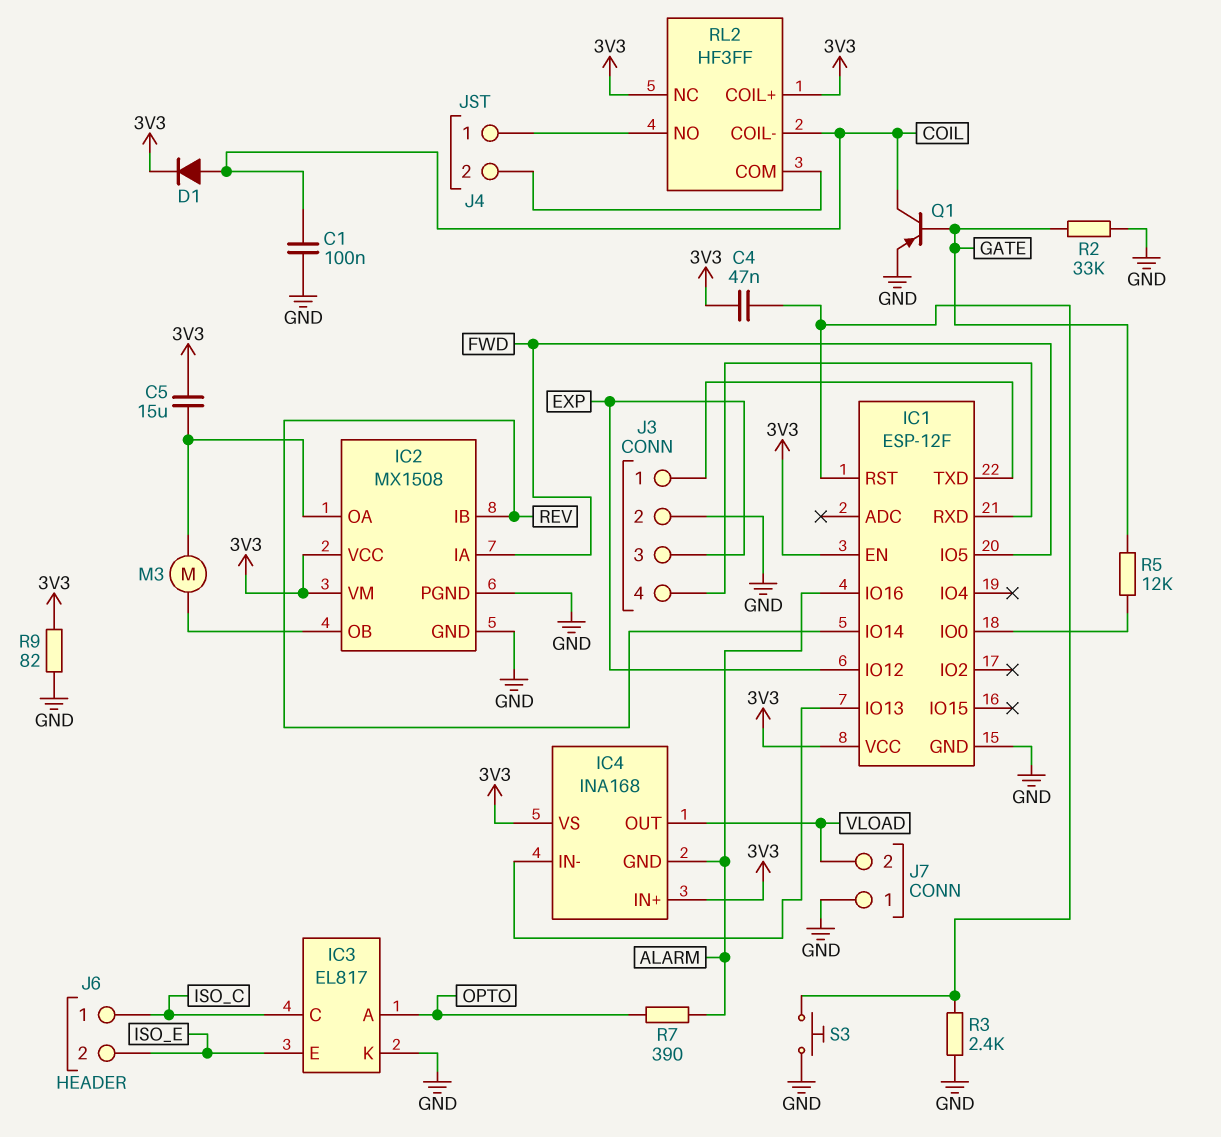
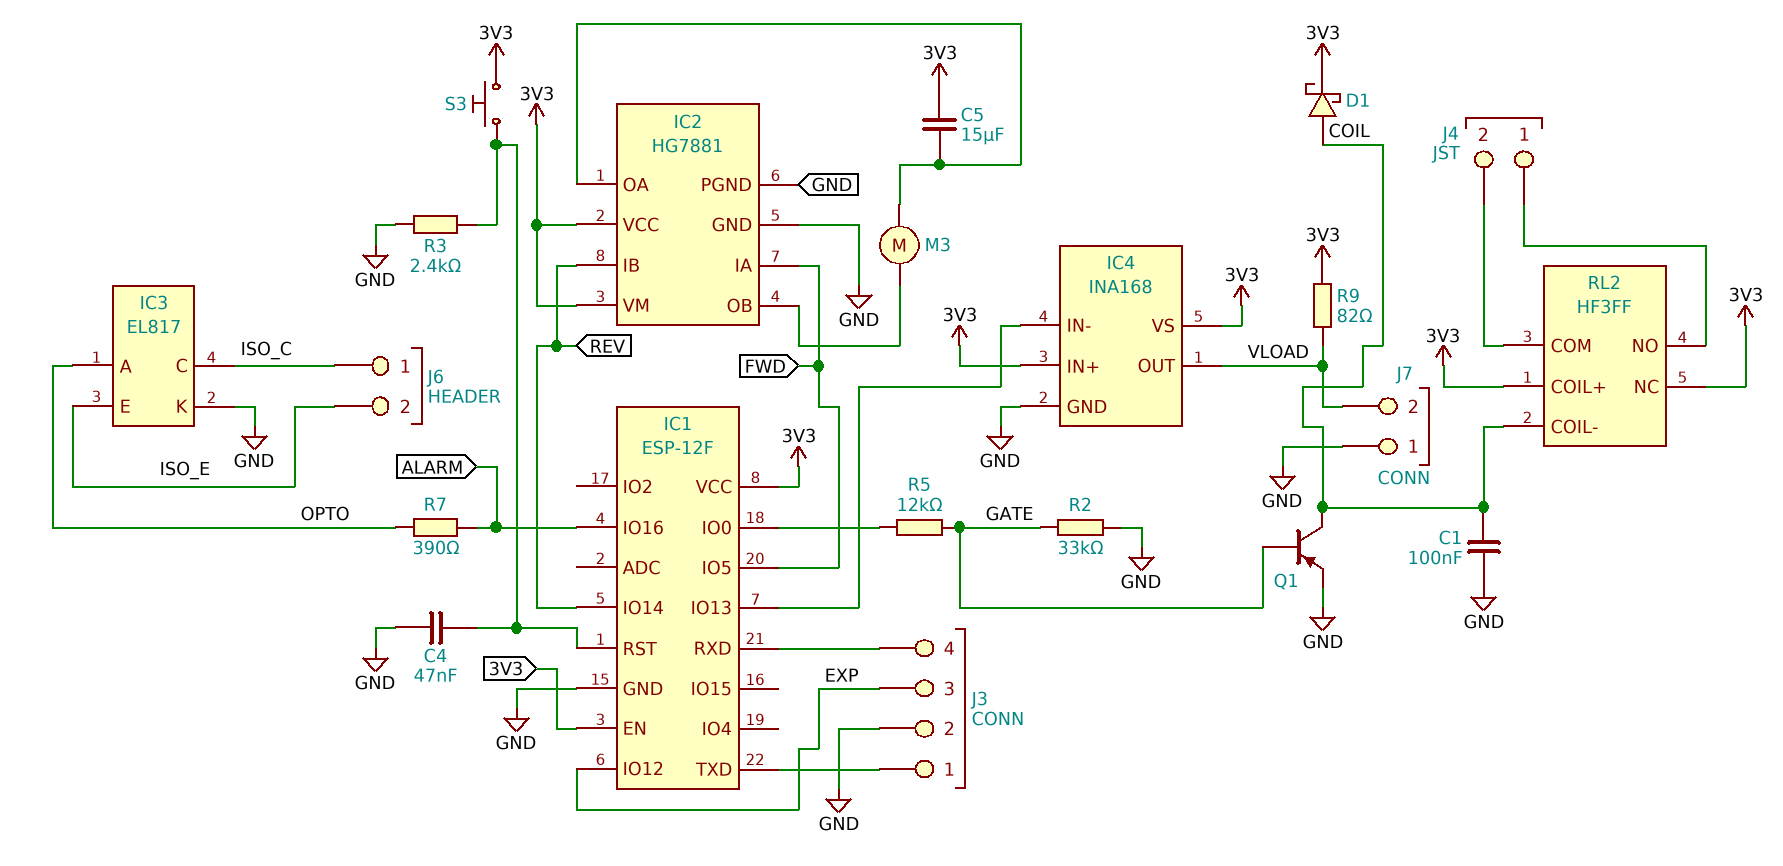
C4: 47nF (3V3, IC1/RST) -> 47nF (GND, IC1/RST)
D1: diode (A COIL, K 3V3) -> schottky (A COIL, K 3V3)
IC2: MX1508 -> HG7881
IC4 pin GND: ALARM -> GND
R9: 82 (3V3, GND) -> 82 (3V3, VLOAD)
S3: button (GND, IC1/RST) -> button (3V3, IC1/RST)

